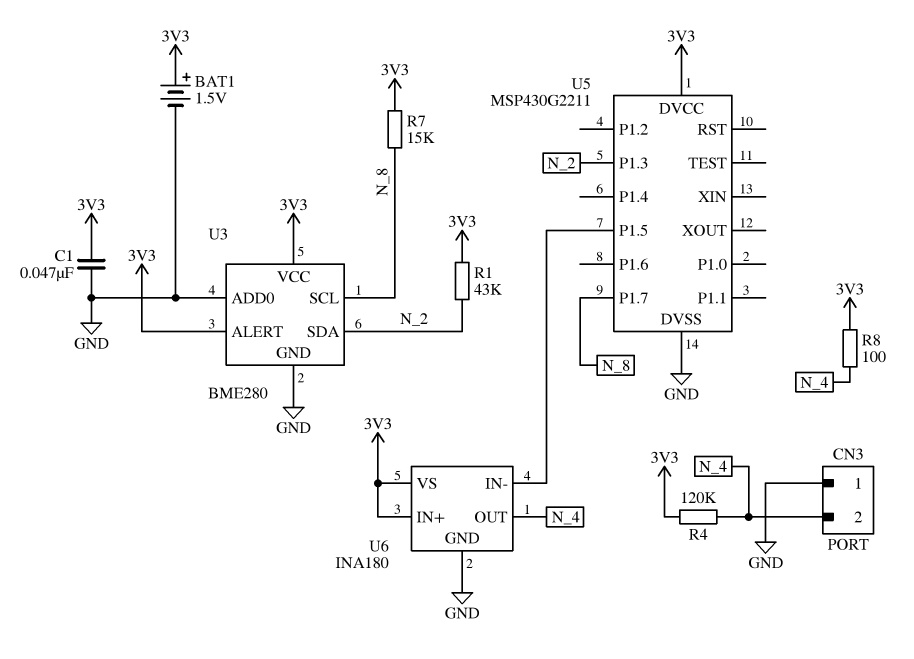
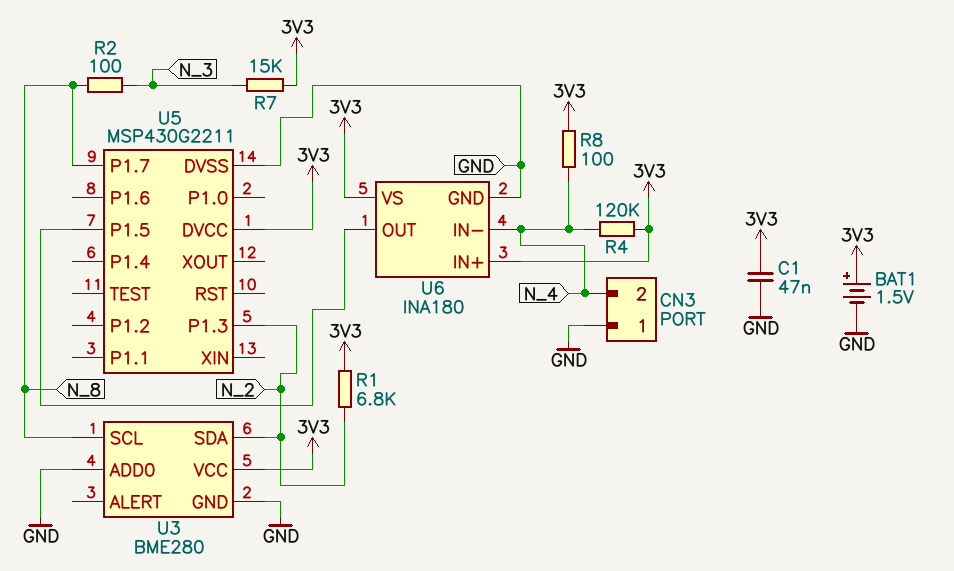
R1: 43k (3V3, N_2) -> 6.8k (3V3, N_2)
R2: none -> 100 (N_3, N_8)
R7: 15k (3V3, N_8) -> 15k (3V3, N_3)
U3 pin ALERT: 3V3 -> none
U6 pin IN-: U5/P1.5 -> N_4
U6 pin OUT: N_4 -> U5/P1.5

